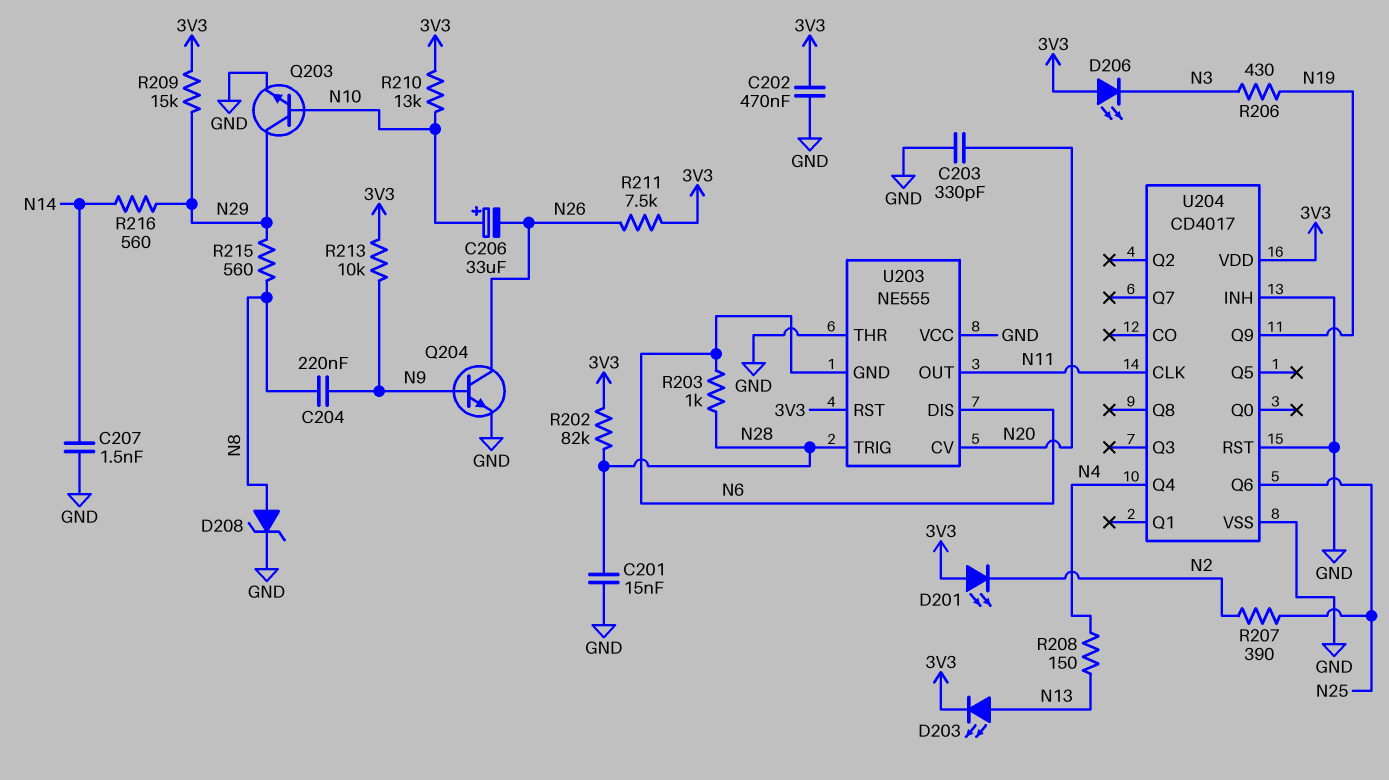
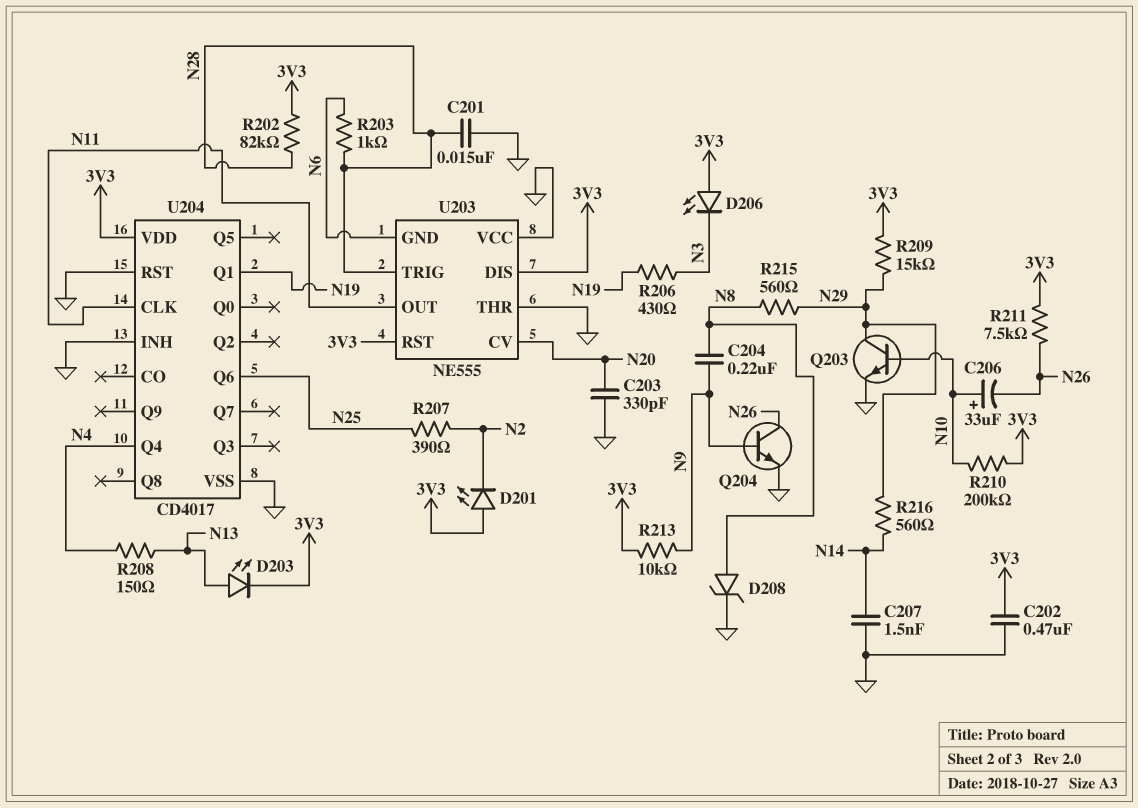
R210: 13k (3V3, N10) -> 200k (3V3, N10)
U203 pin DIS: N6 -> 3V3
U204 pin Q1: none -> N19
U204 pin Q9: N19 -> none

